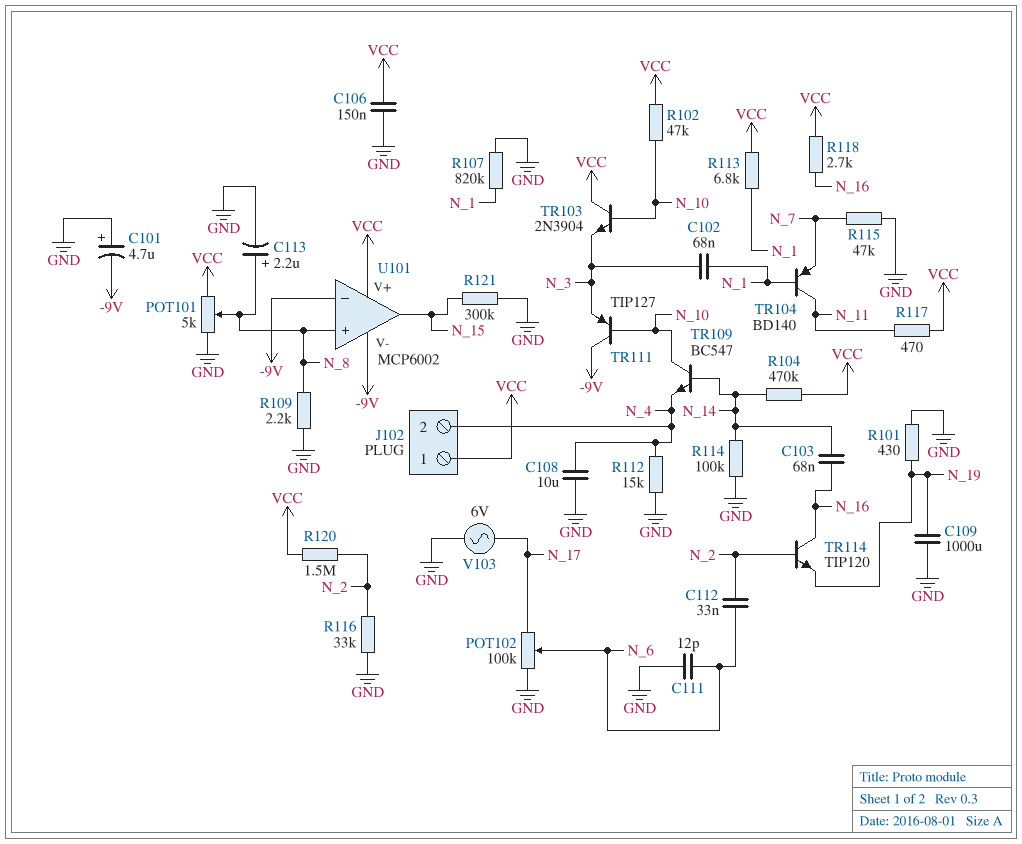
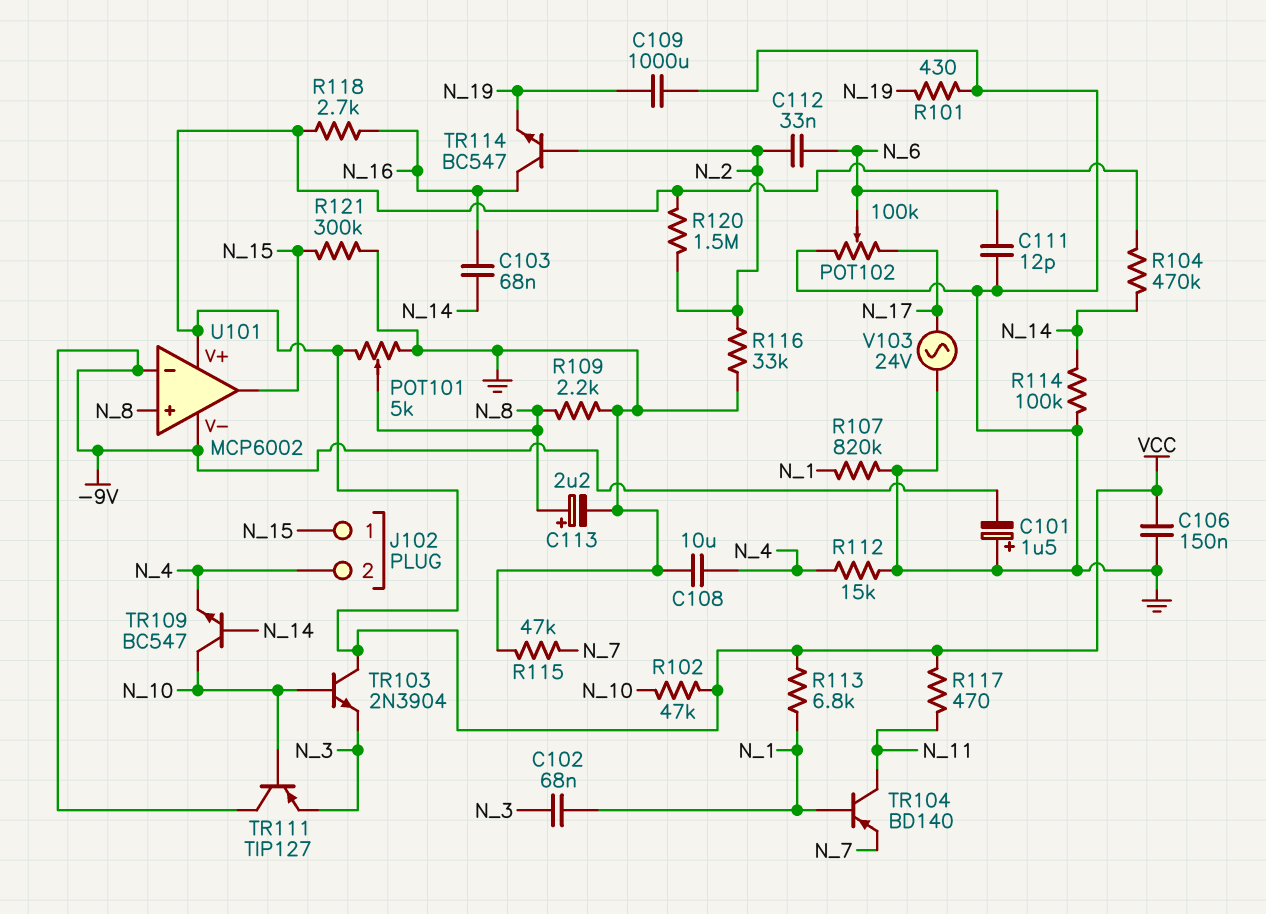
C101: 4.7uF (plus GND, minus -9V) -> 1.5uF (plus GND, minus -9V)
J102 pin 1: VCC -> N_15
TR114: NPN TIP120 (B N_2, C N_16, E N_19) -> NPN BC547 (B N_2, C N_16, E N_19)
V103: AC 6V (GND, N_17) -> AC 24V (GND, N_17)

